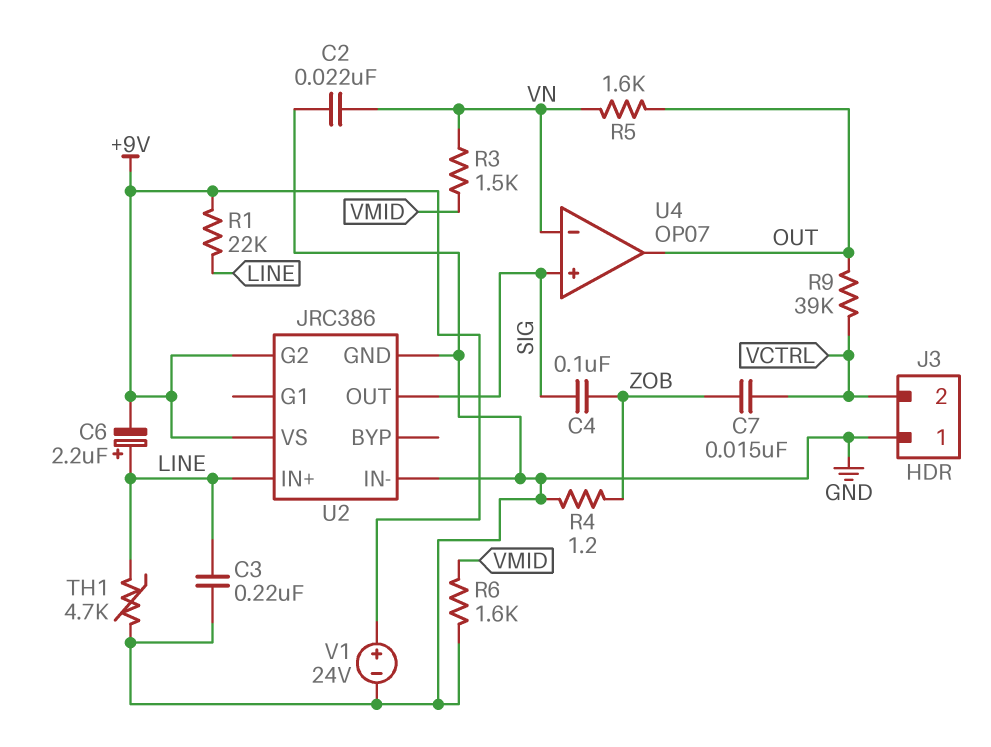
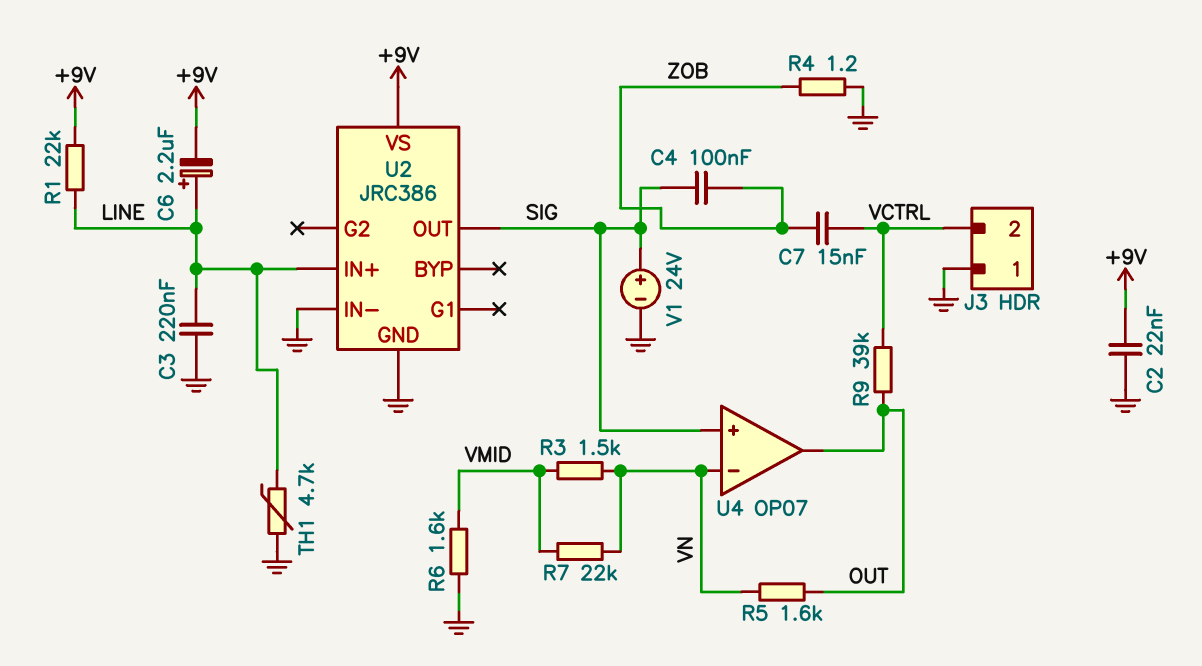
C2: 22nF (GND, VN) -> 22nF (+9V, GND)
R7: none -> 22k (VMID, VN)
U2 pin G2: +9V -> none
V1: 24V (plus +9V, minus GND) -> 24V (plus SIG, minus GND)

